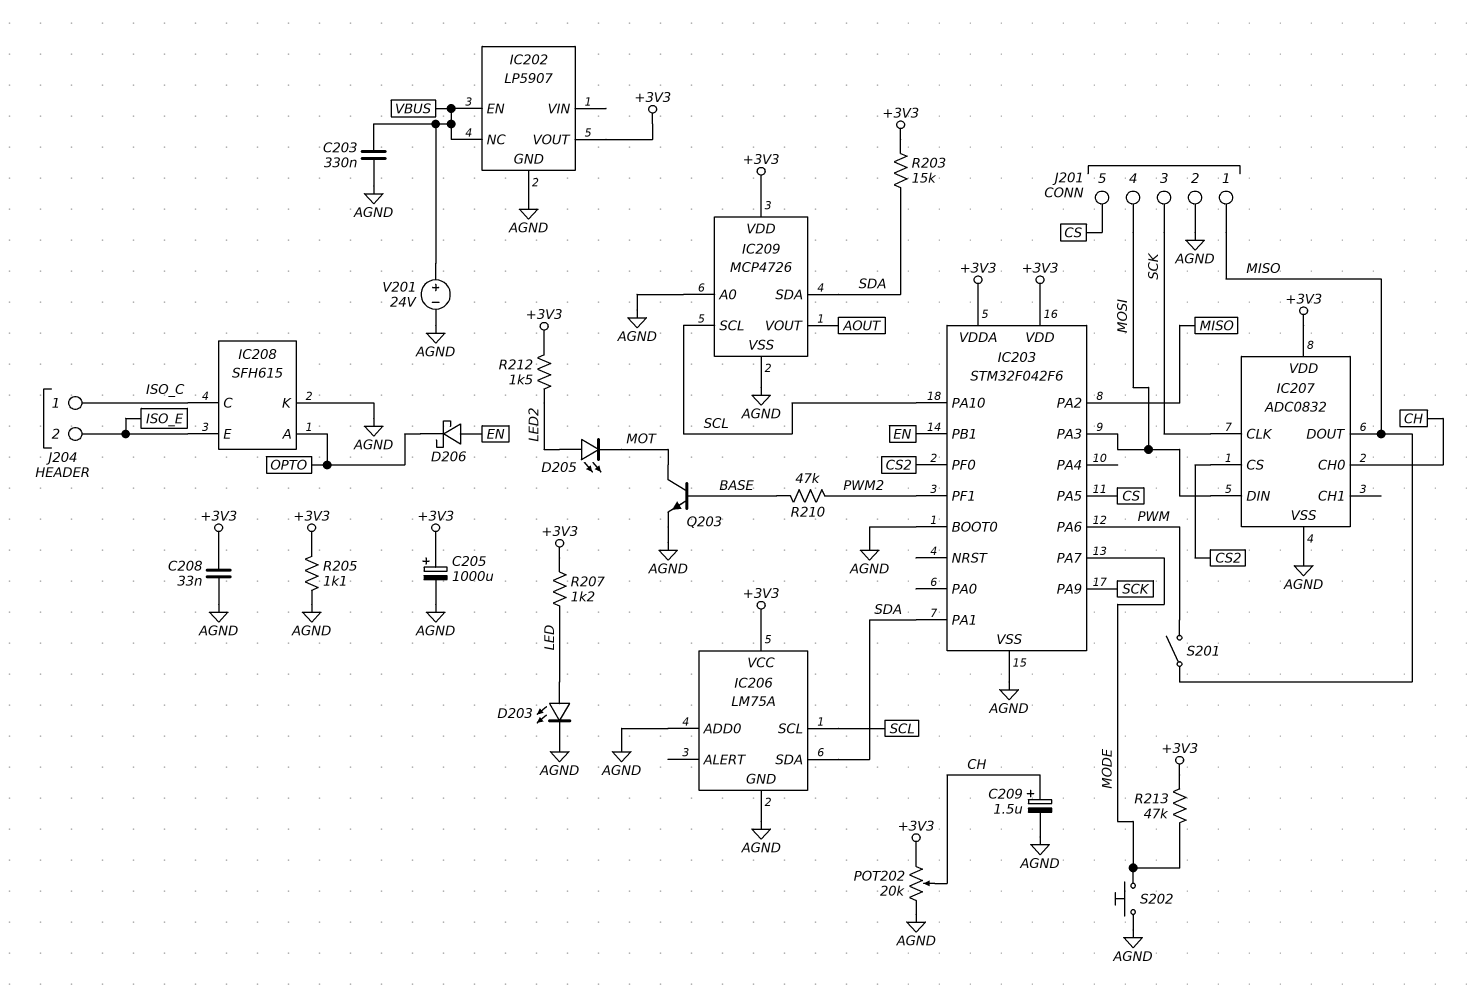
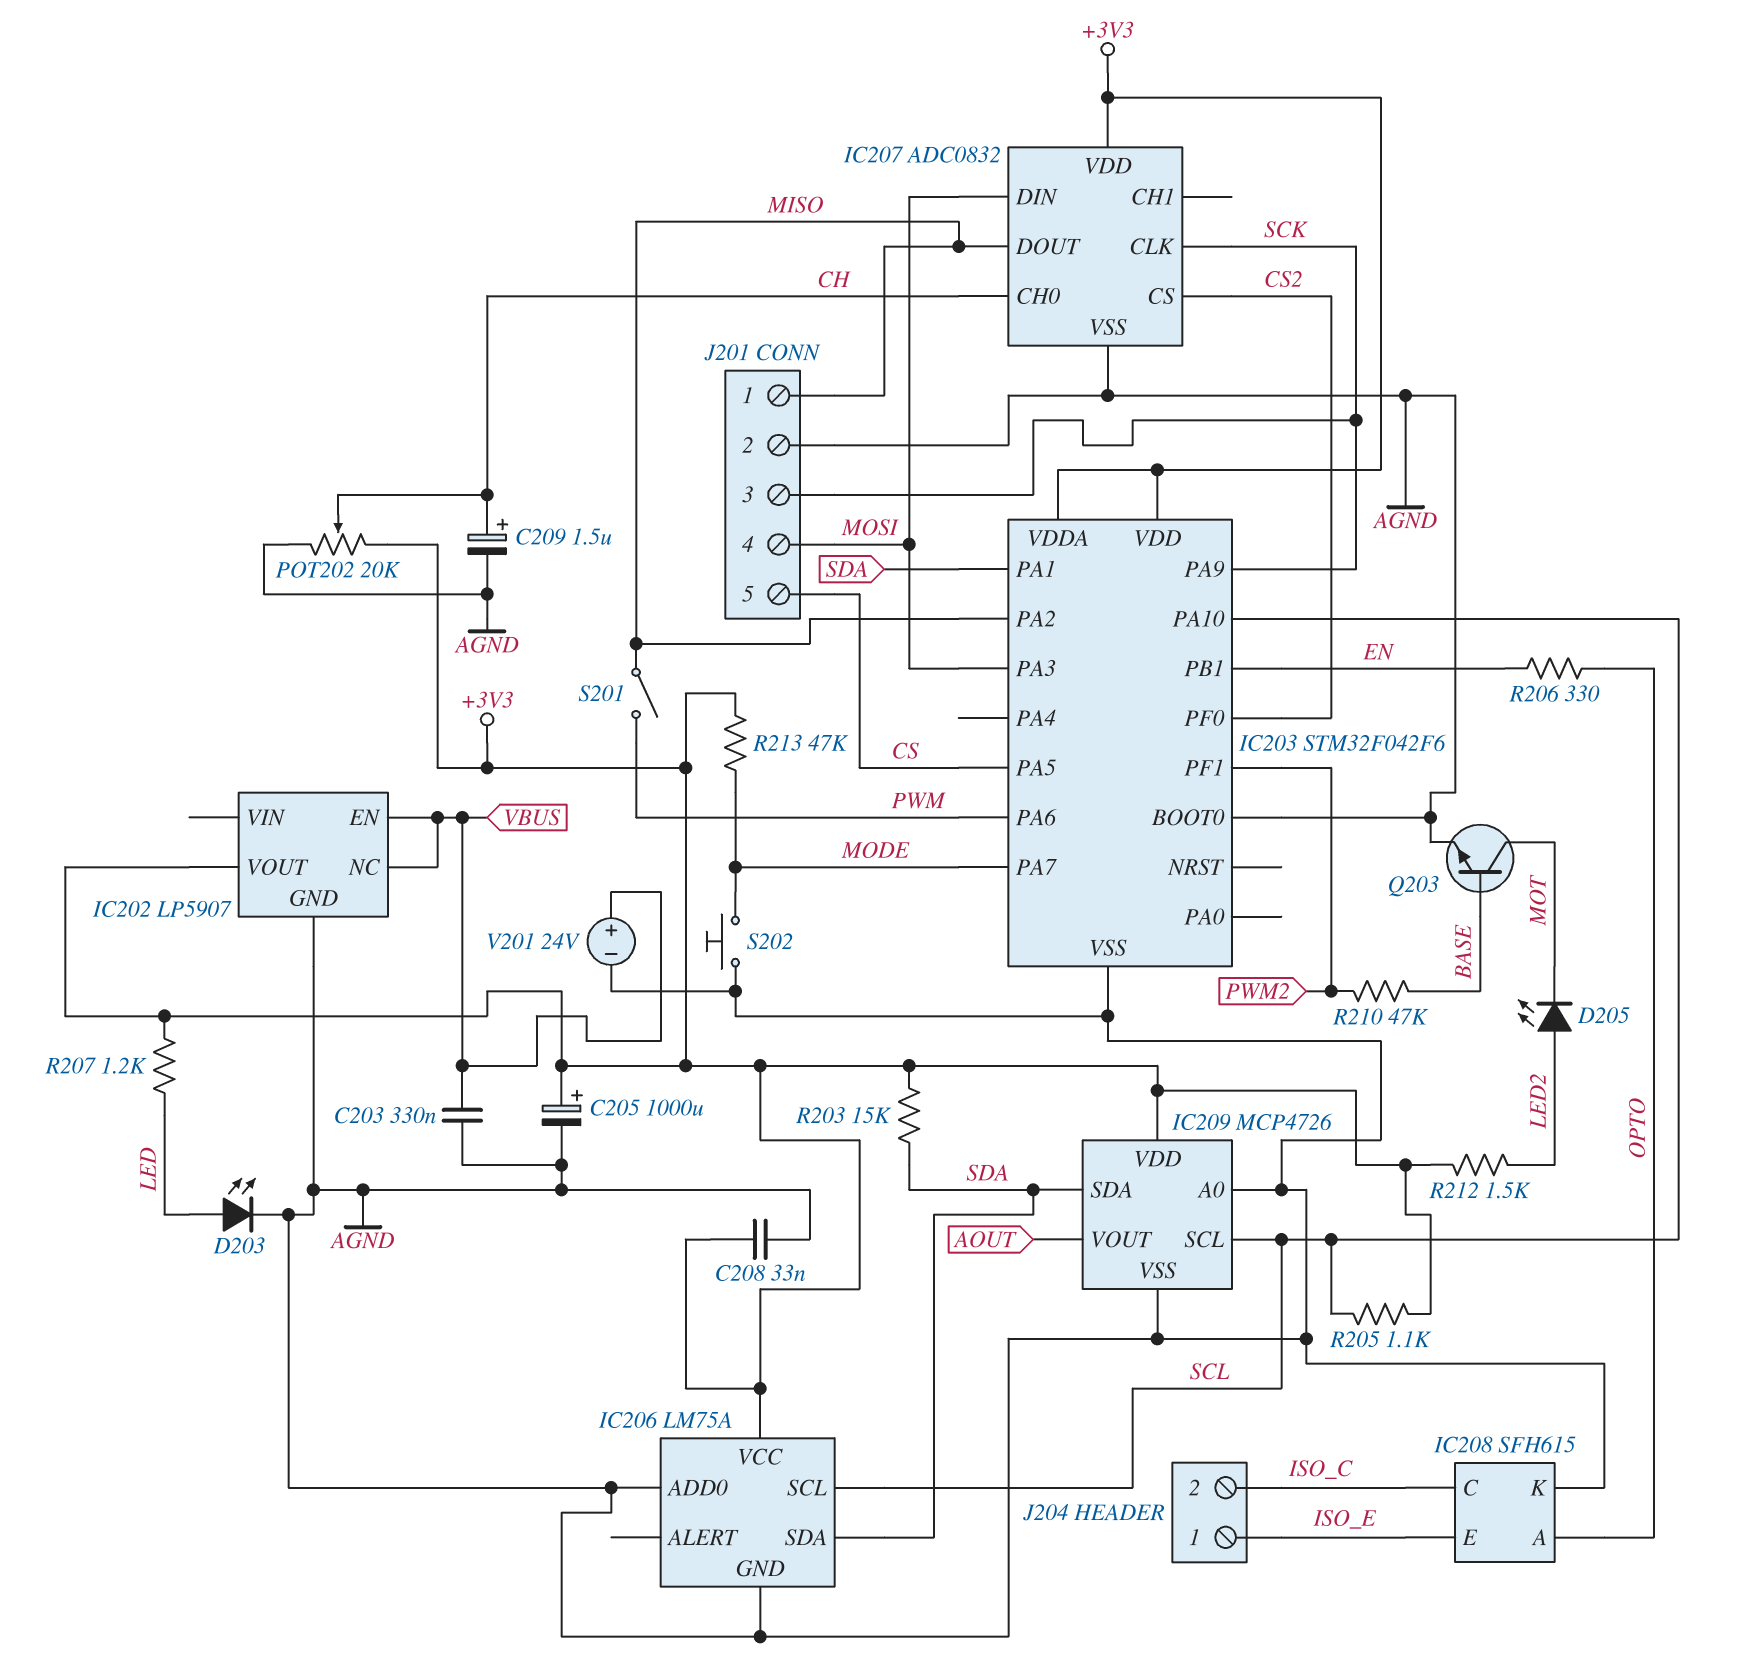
D206: schottky (A EN, K OPTO) -> none
J204 pin 1: ISO_C -> ISO_E
J204 pin 2: ISO_E -> ISO_C
R205: 1.1k (+3V3, AGND) -> 1.1k (+3V3, SCL)
R206: none -> 330 (EN, OPTO)

